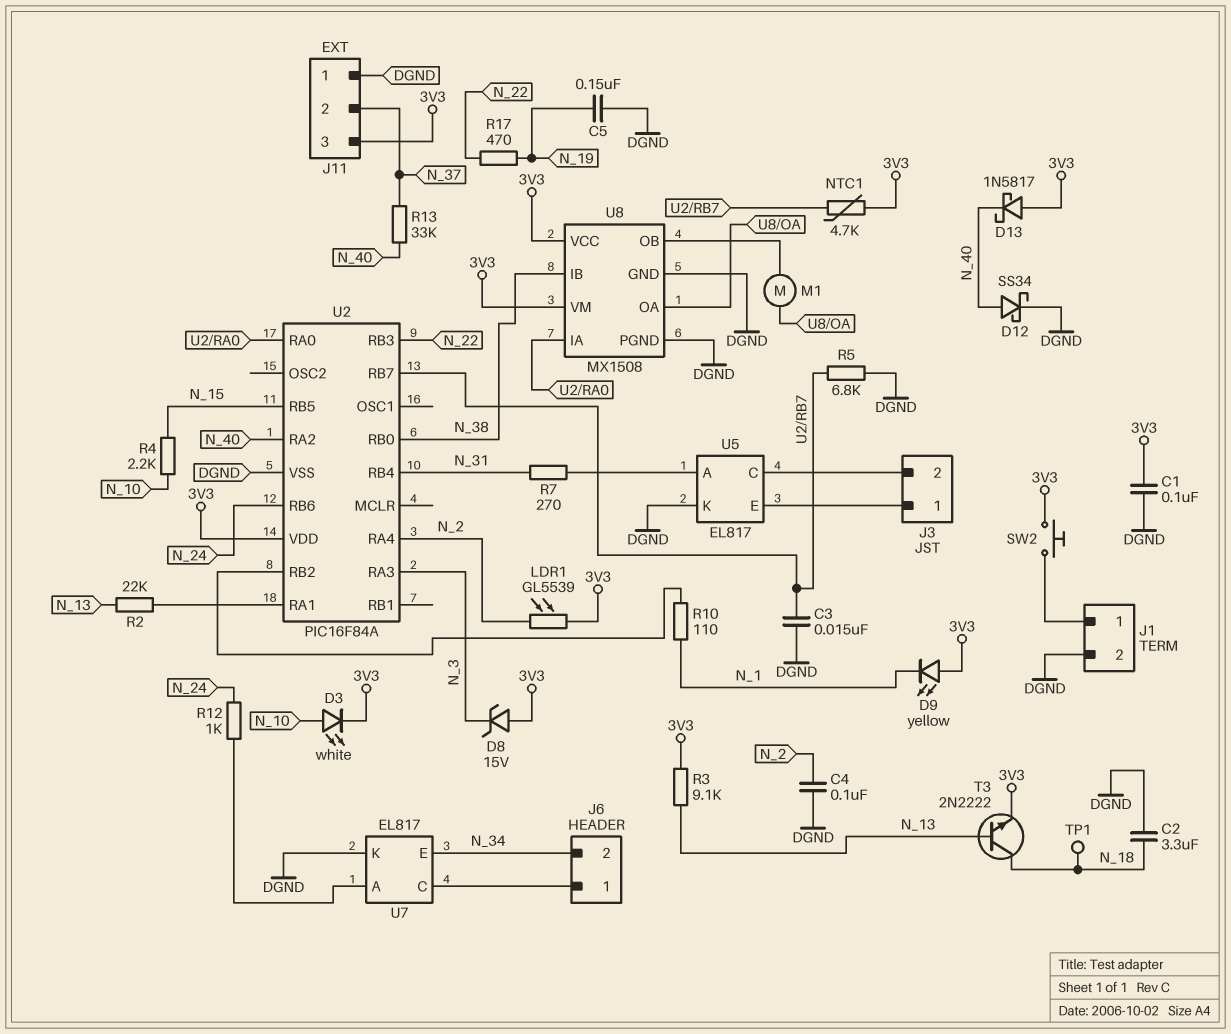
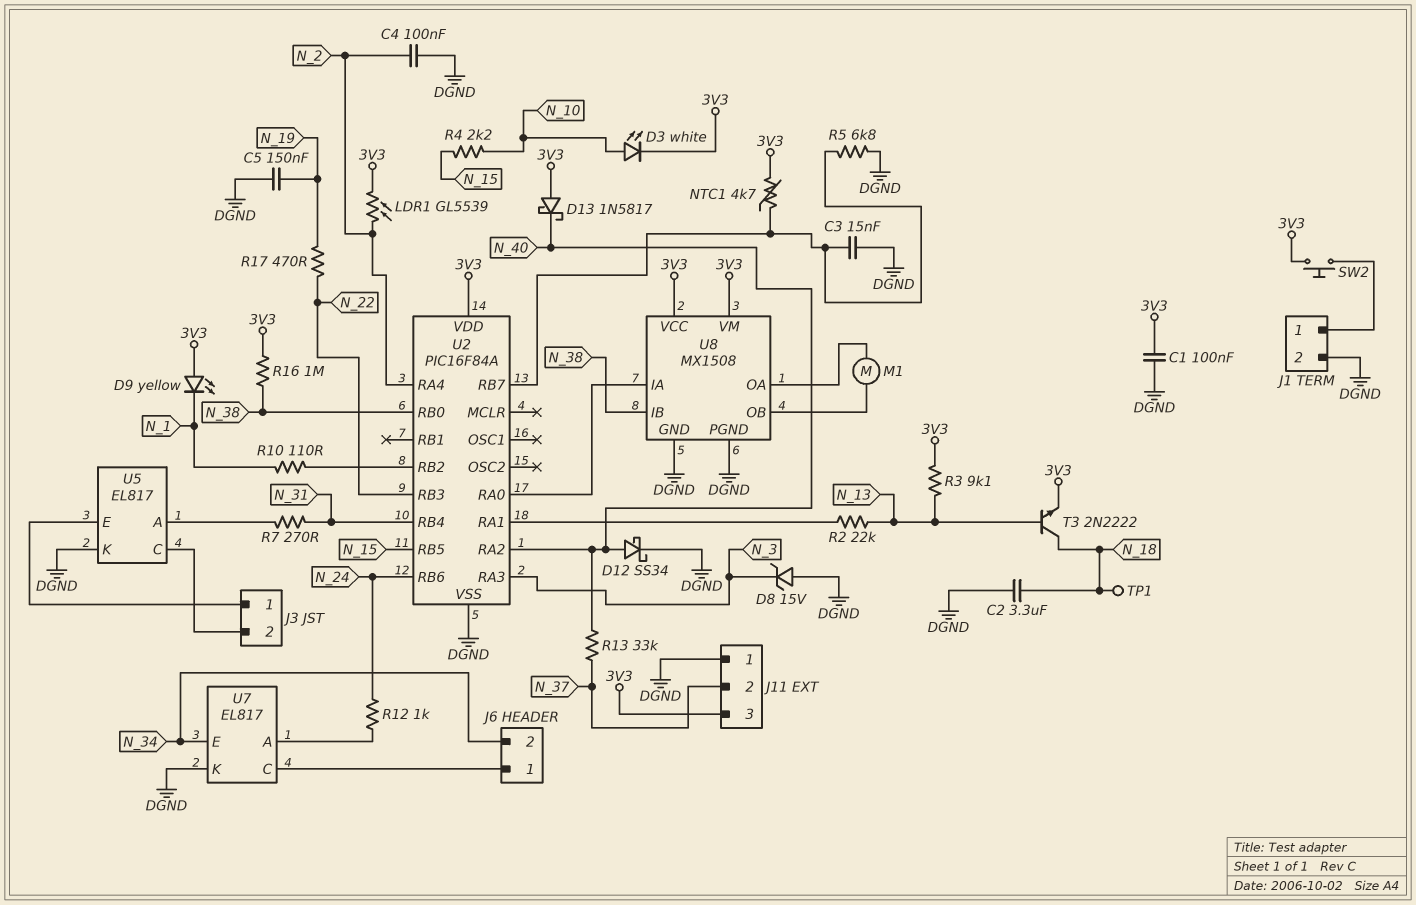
D8: zener 15V (A 3V3, K N_3) -> zener 15V (A DGND, K N_3)
R16: none -> 1M (3V3, N_38)

